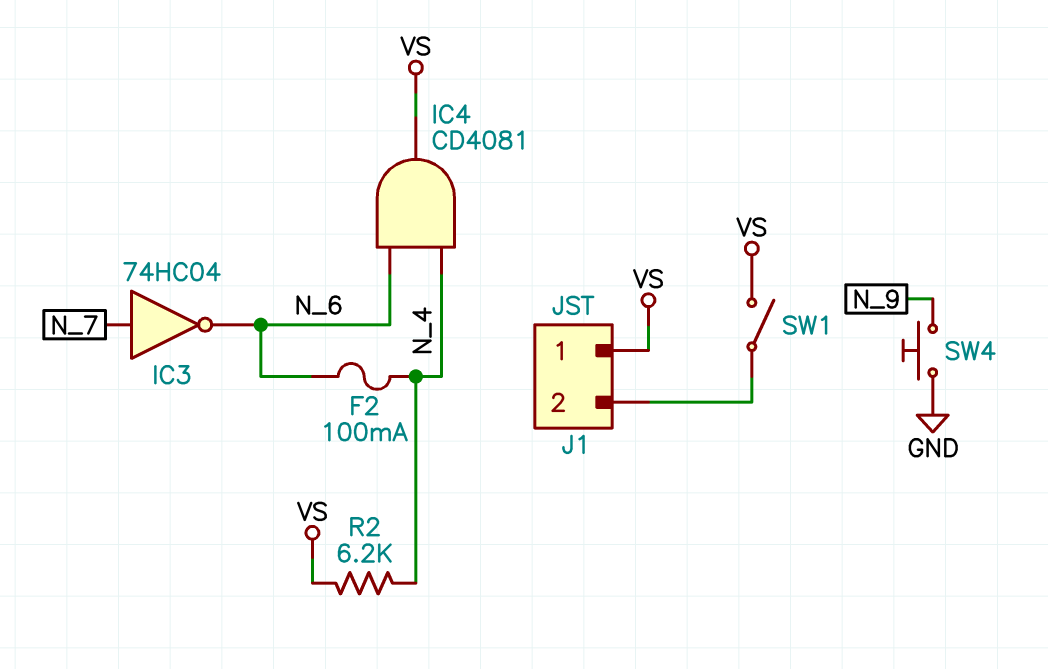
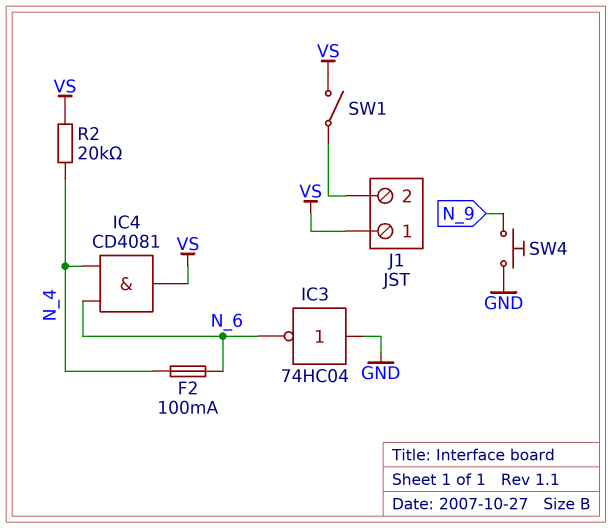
IC3: NOT 74HC04 (in N_7, out N_6) -> NOT 74HC04 (in GND, out N_6)
R2: 6.2k (N_4, VS) -> 20k (N_4, VS)

